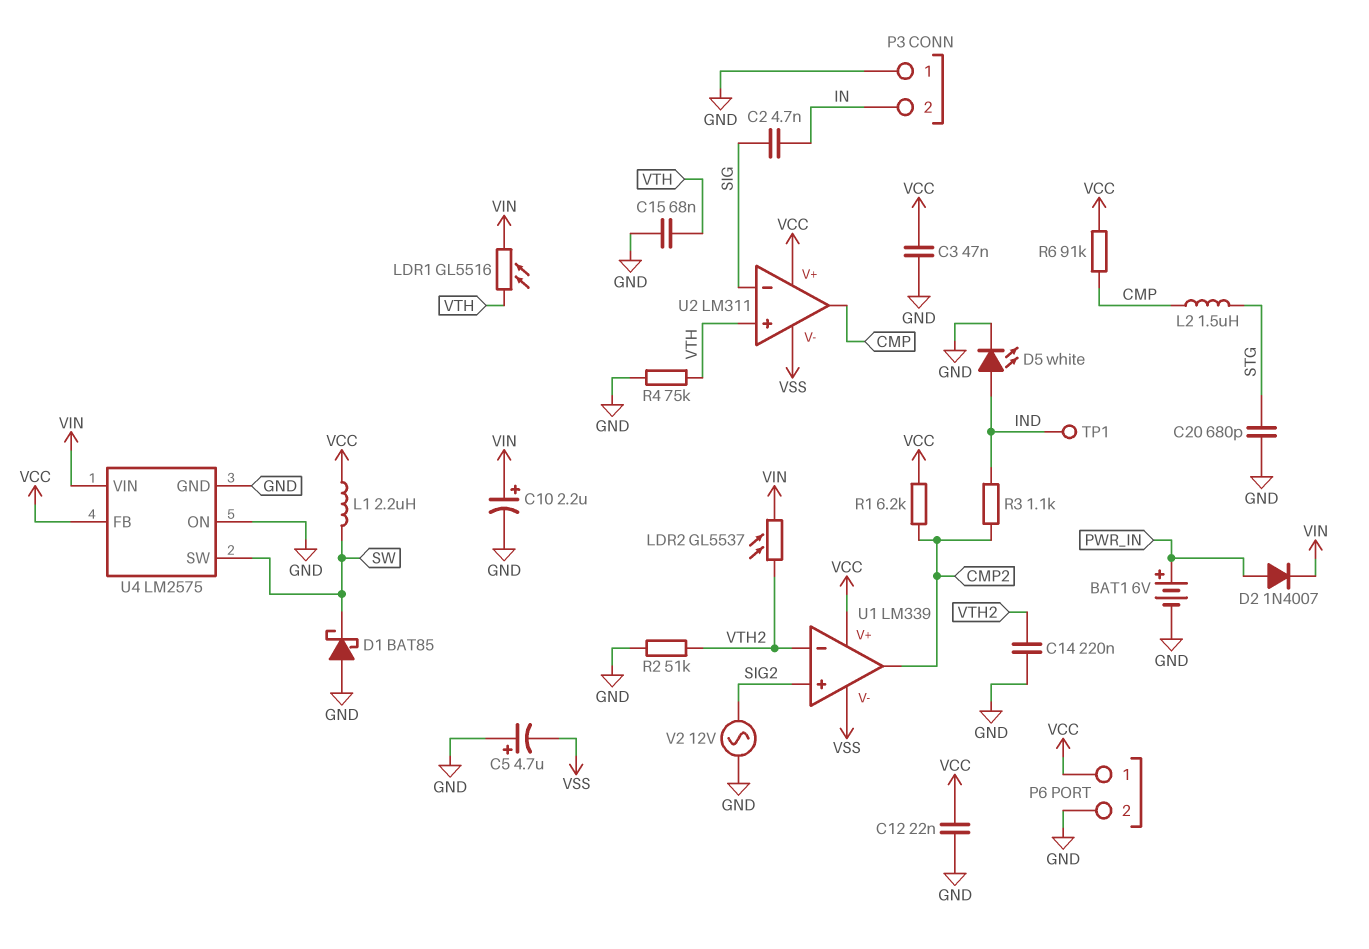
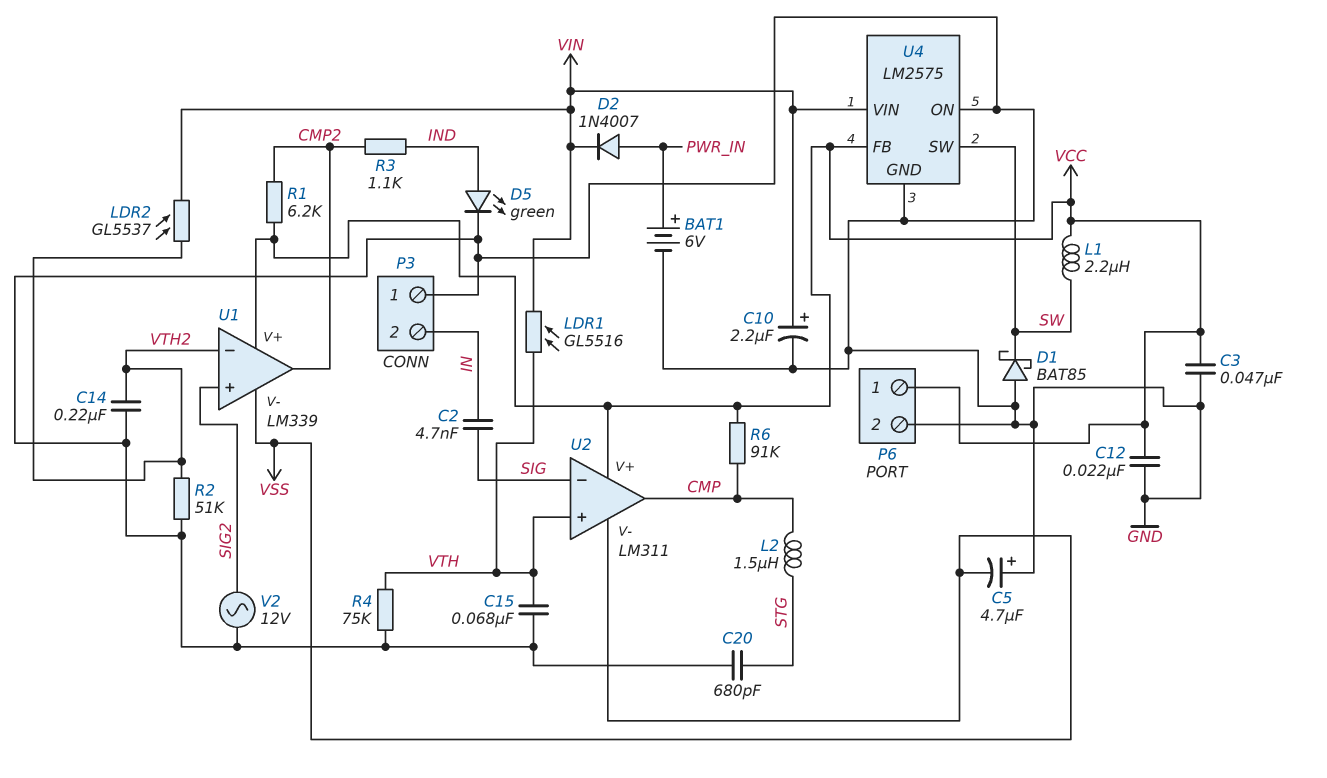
D5: LED white (A IND, K GND) -> LED green (A IND, K GND)
TP1: test point (IND) -> none

